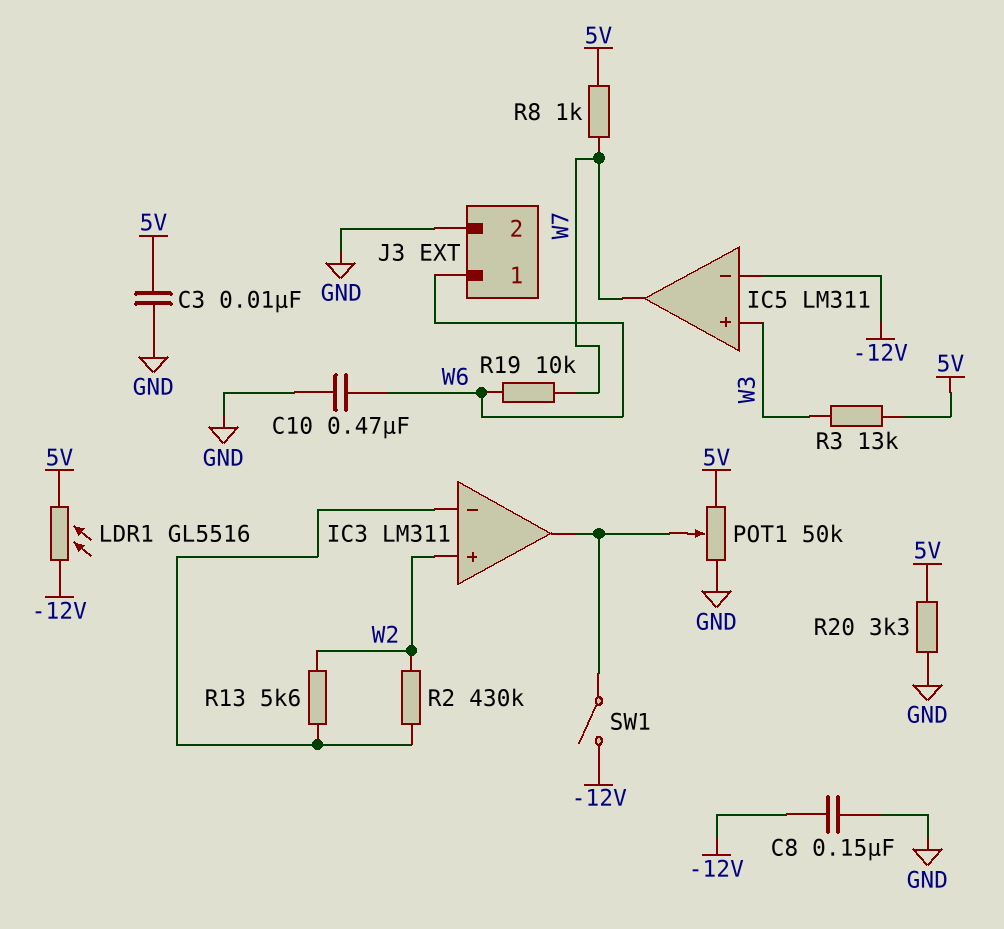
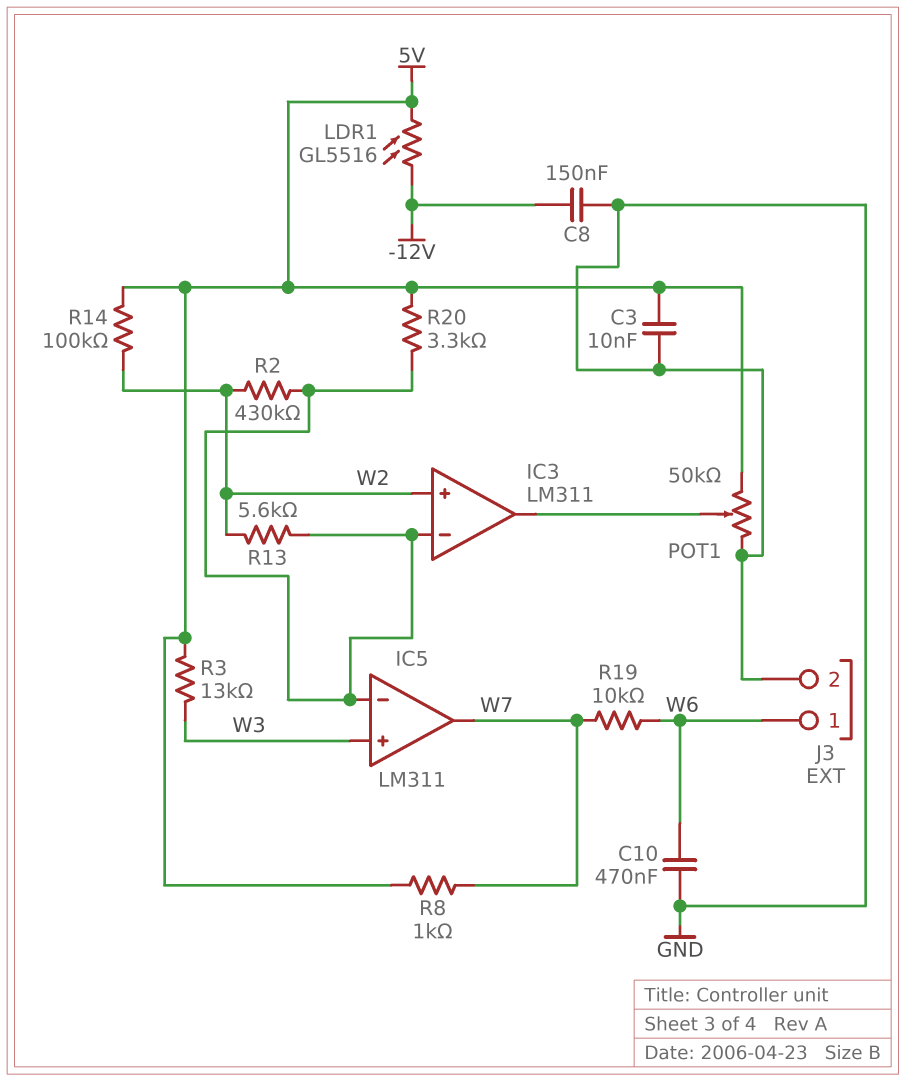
IC5 pin in-: -12V -> IC3/in-
R14: none -> 100k (5V, W2)
R20: 3.3k (5V, GND) -> 3.3k (5V, IC3/in-)
SW1: switch (-12V, IC3/out) -> none

